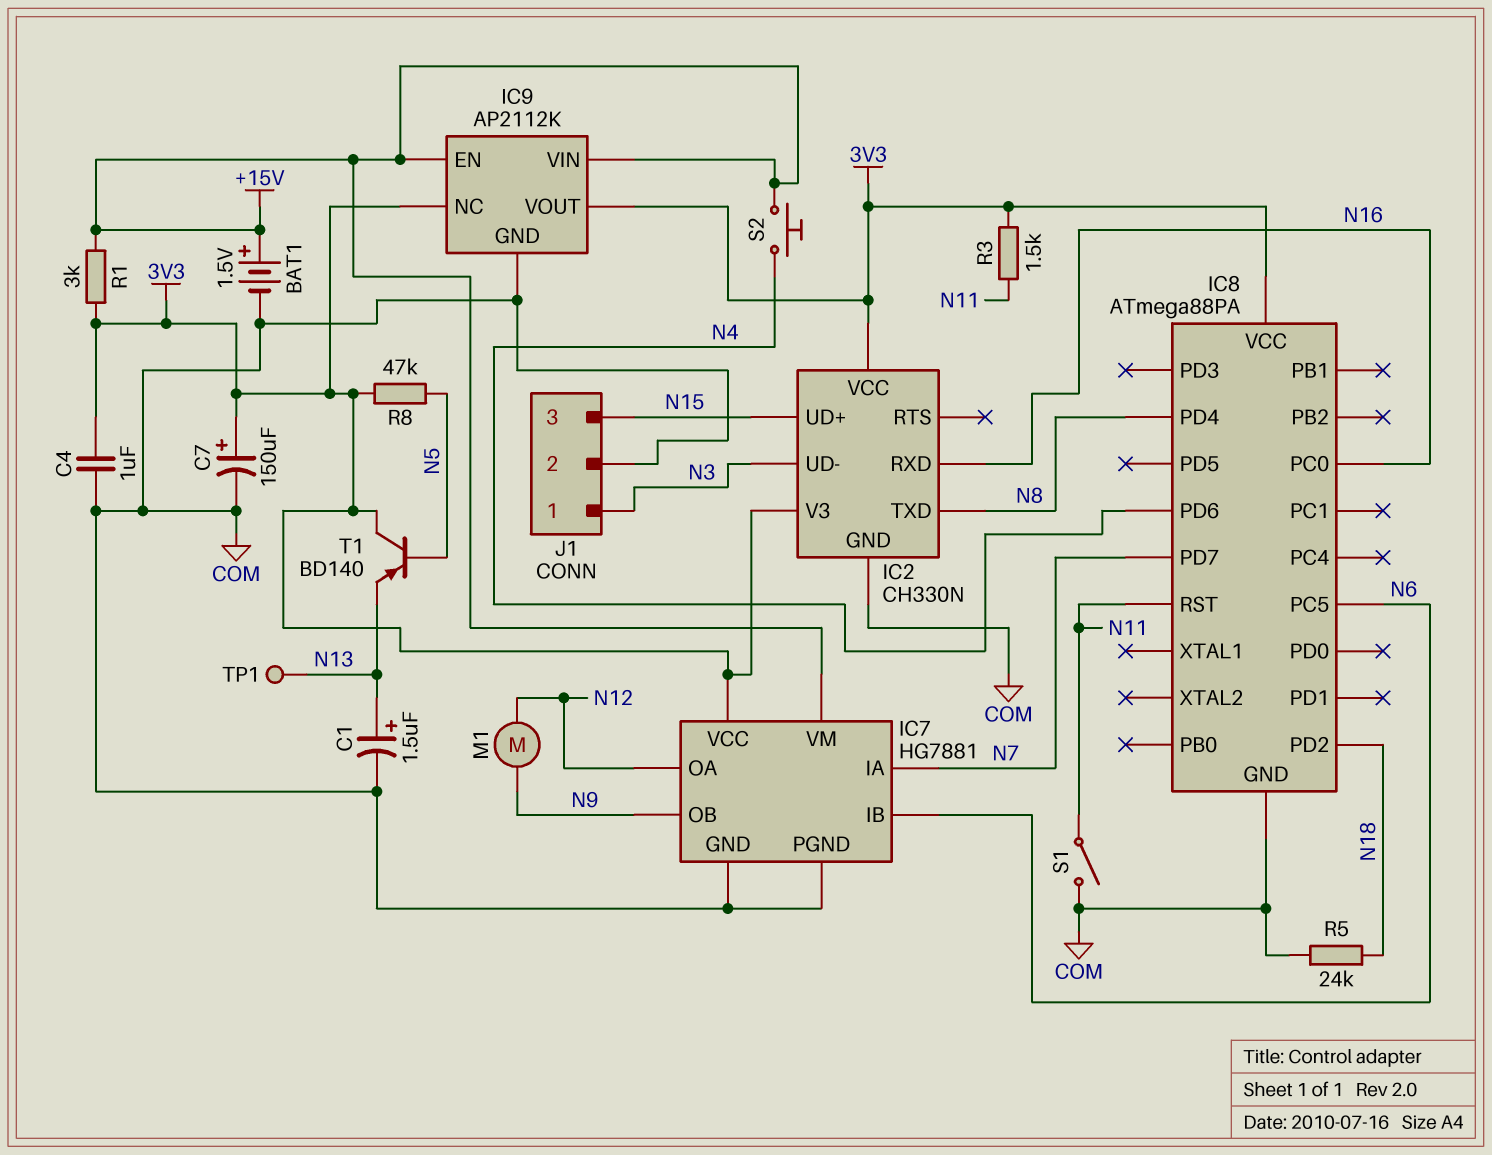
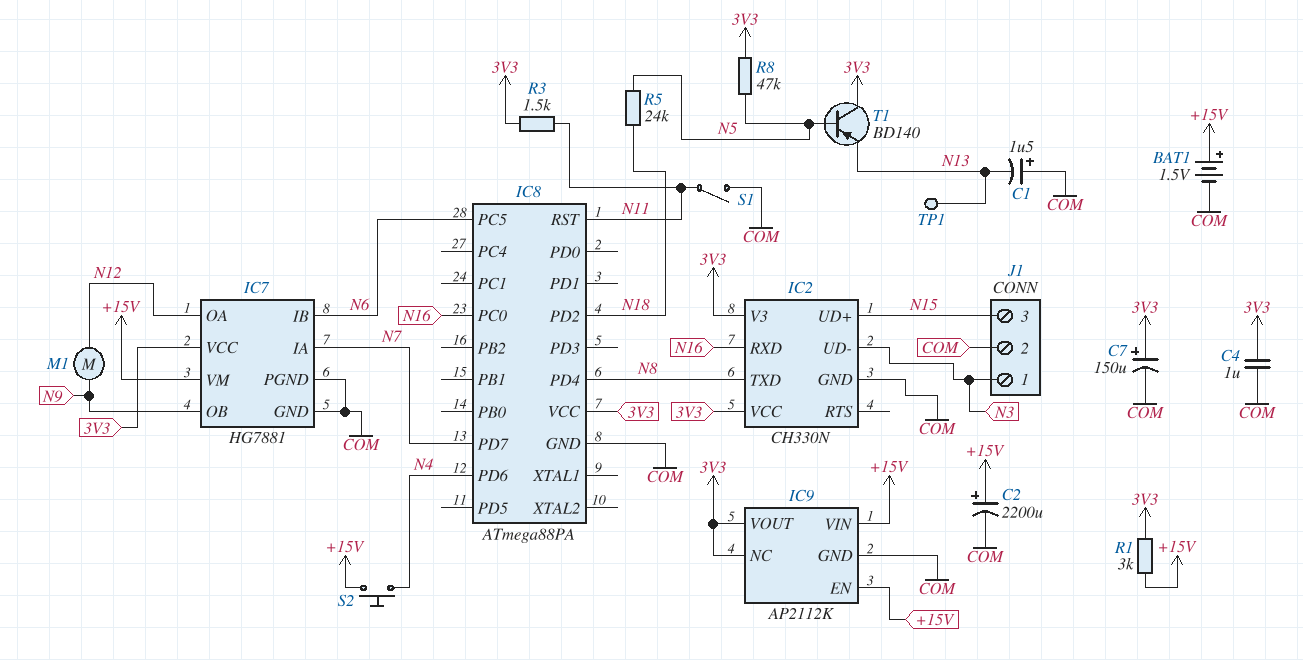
C1: 1.5uF (plus N13, minus COM) -> 1.5uF (plus COM, minus N13)
C2: none -> 2200uF (plus +15V, minus COM)
R5: 24k (COM, N18) -> 24k (N5, N18)

